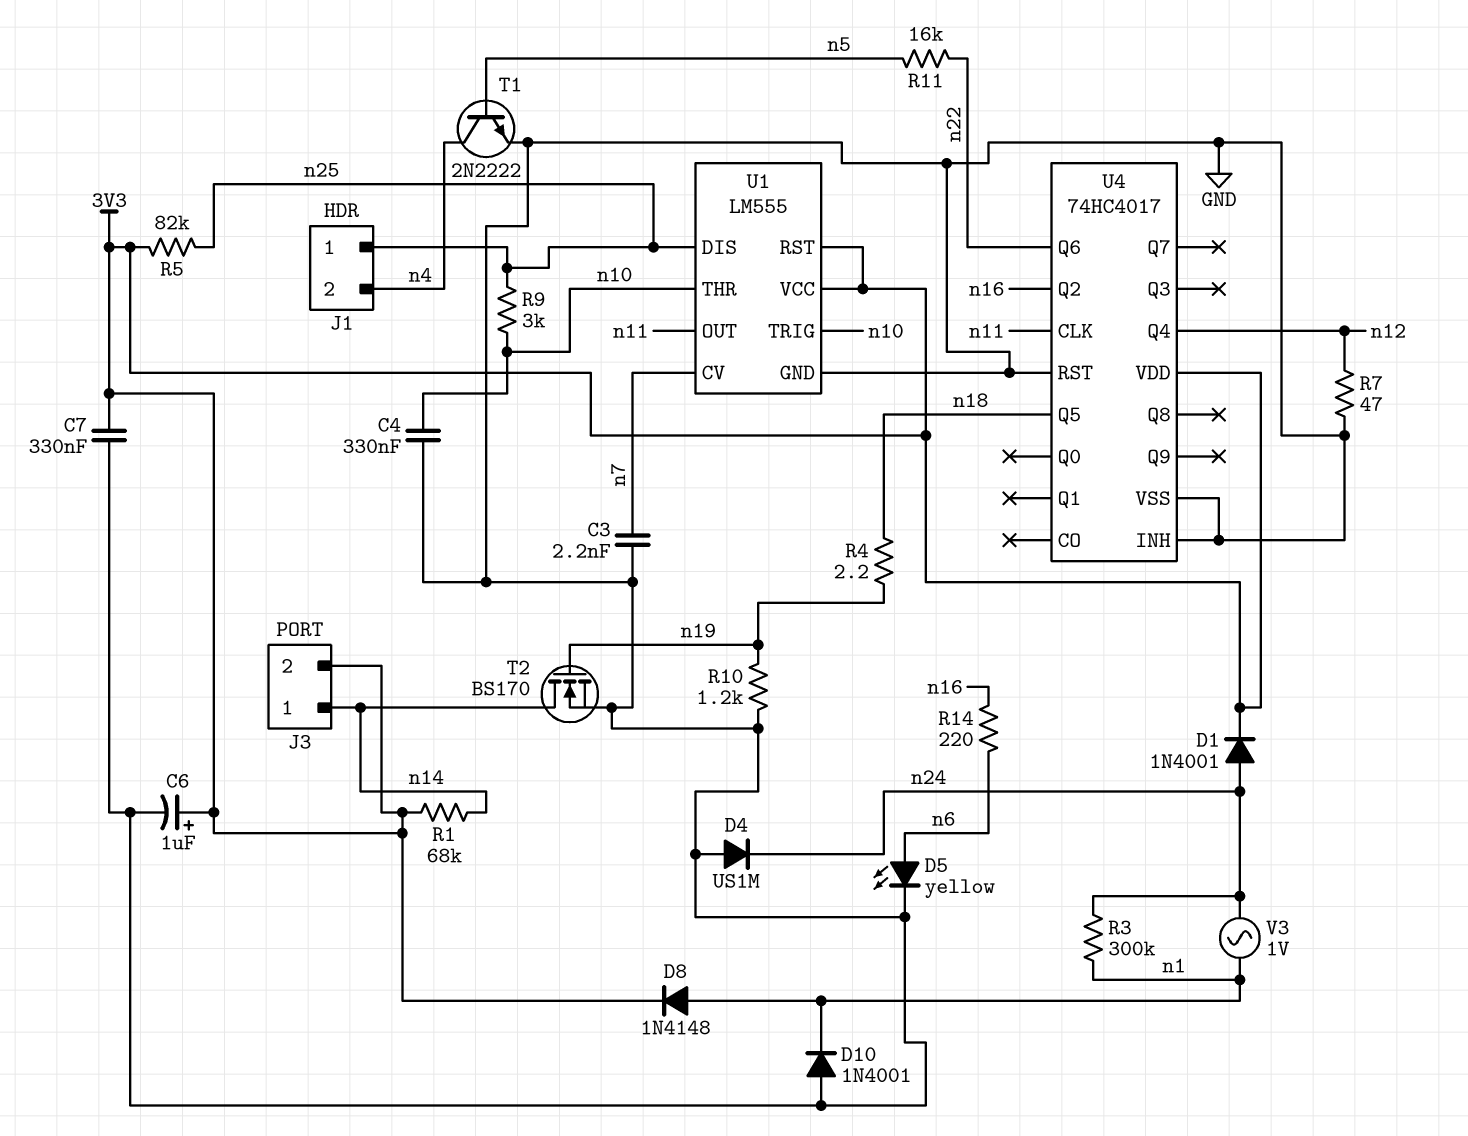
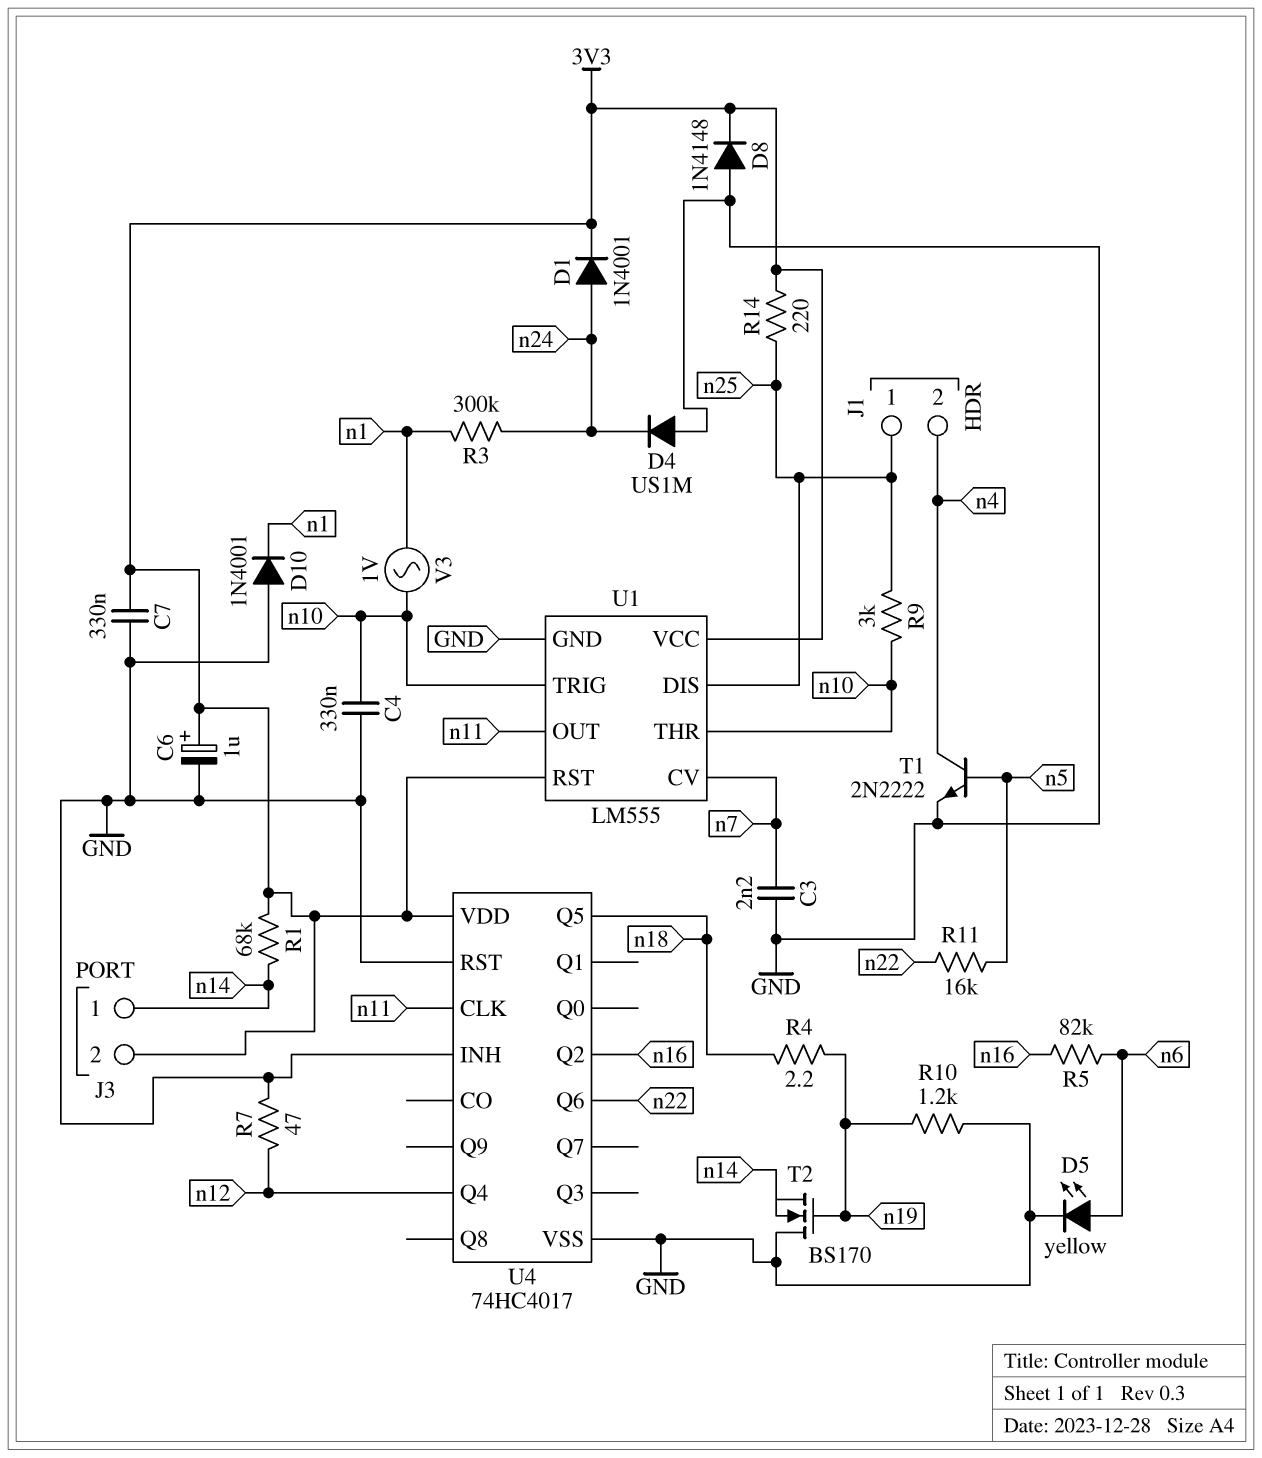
D8: diode 1N4148 (A n1, K 3V3) -> diode 1N4148 (A GND, K 3V3)
R5: 82k (3V3, n25) -> 82k (n6, n16)
R14: 220 (n6, n16) -> 220 (3V3, n25)
T2: NMOS BS170 (G n19, D n14, S GND) -> NMOS BS170 (G n19, D GND, S n14)
V3: AC 1V (n1, n24) -> AC 1V (n1, n10)

